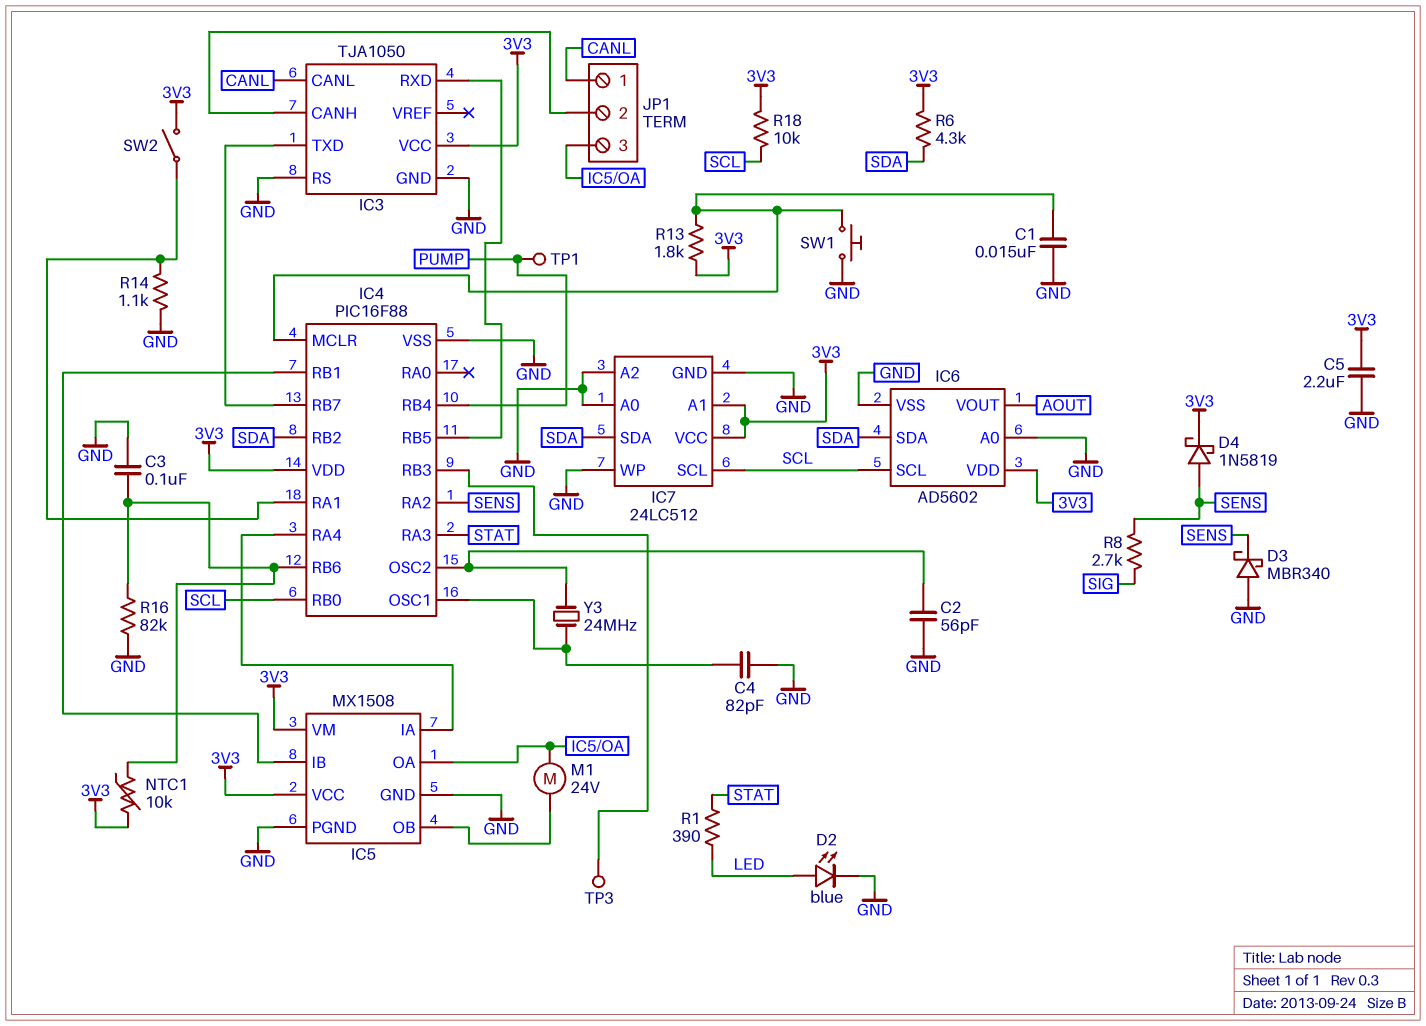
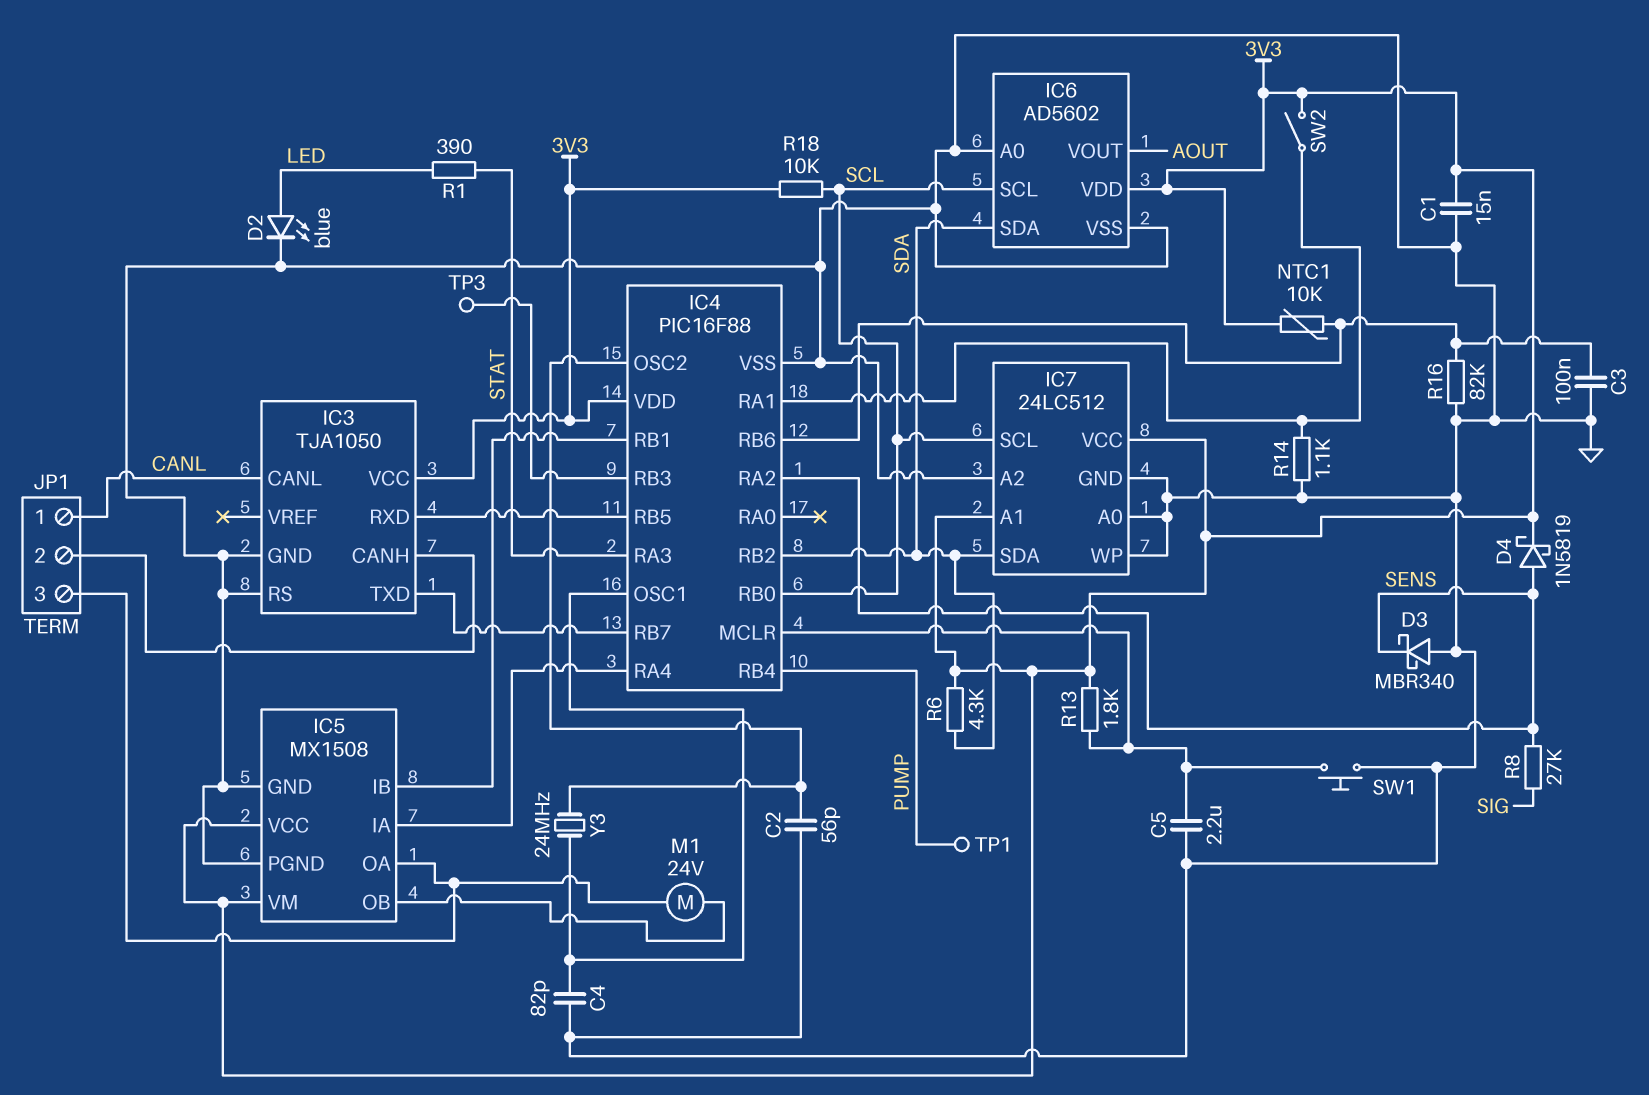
C1: 15nF (GND, IC4/MCLR) -> 15nF (3V3, GND)
C5: 2.2uF (3V3, GND) -> 2.2uF (GND, IC4/MCLR)
R8: 2.7k (SENS, SIG) -> 27k (SENS, SIG)

